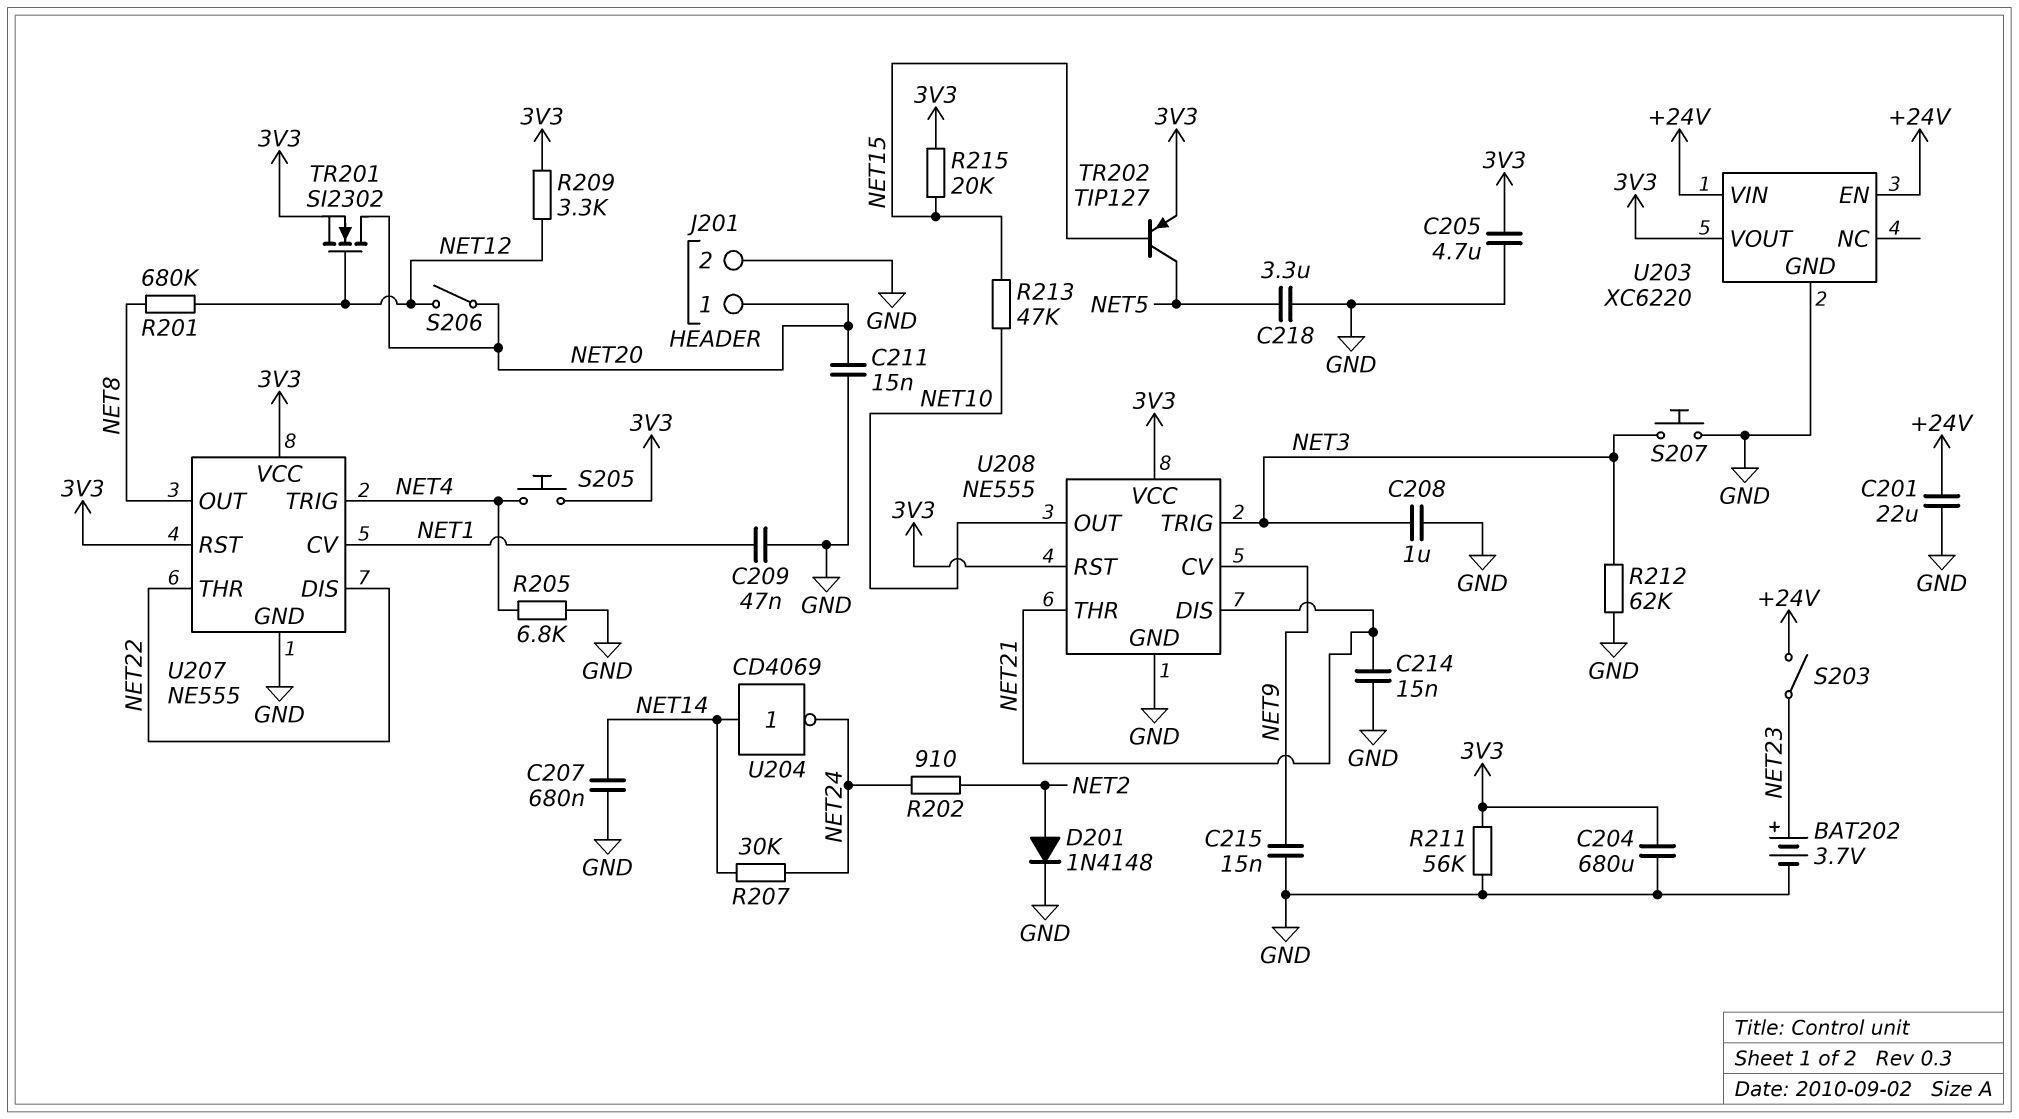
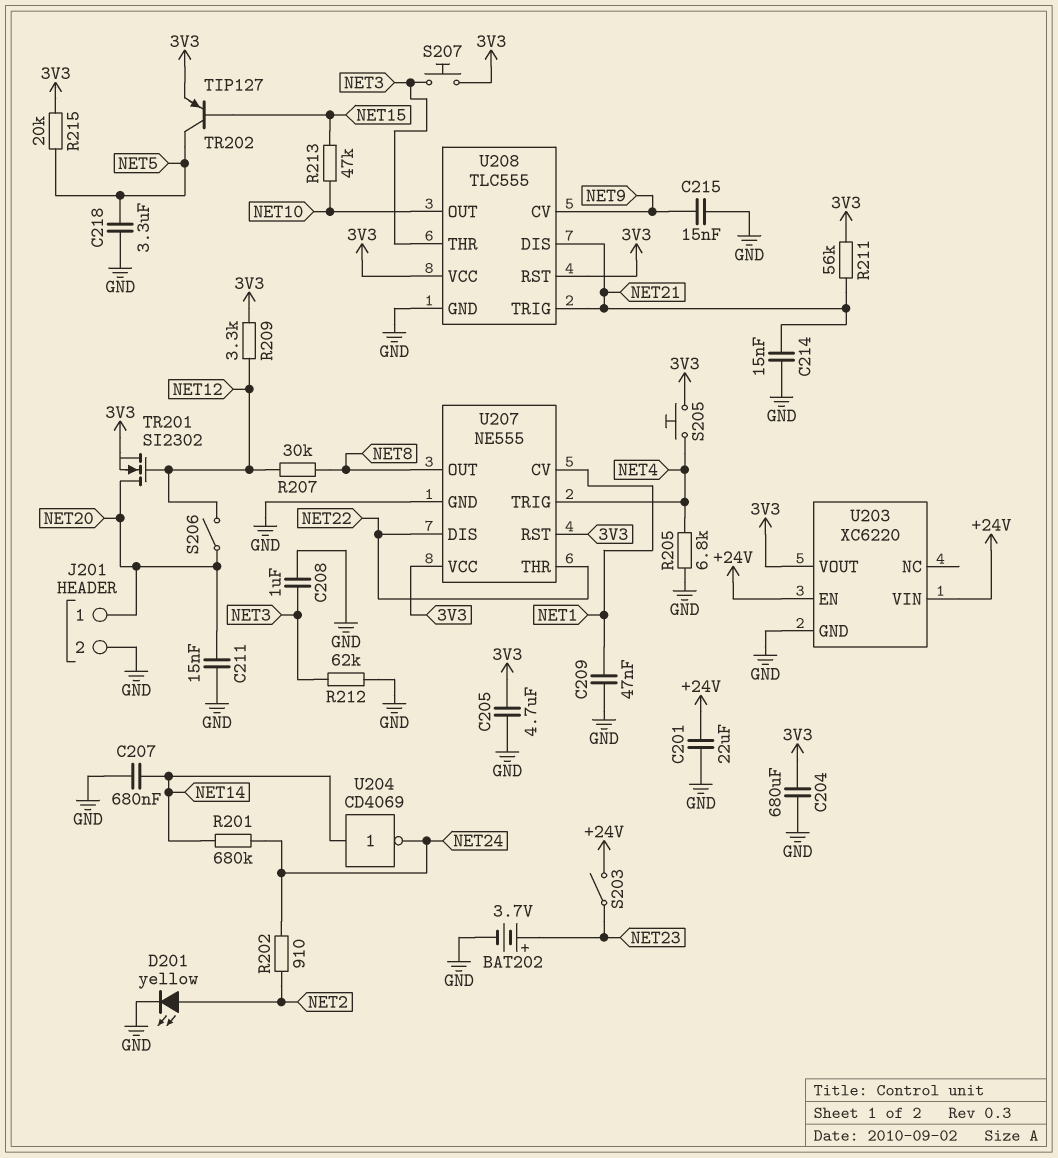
D201: diode 1N4148 (A NET2, K GND) -> LED yellow (A NET2, K GND)
R201: 680k (NET8, NET12) -> 680k (NET14, NET24)
R207: 30k (NET14, NET24) -> 30k (NET8, NET12)
R211: 56k (3V3, GND) -> 56k (3V3, NET21)
R215: 20k (3V3, NET15) -> 20k (3V3, NET5)
S207: button (GND, NET3) -> button (3V3, NET3)
U208: NE555 -> TLC555
U208 pin THR: NET21 -> NET3
U208 pin TRIG: NET3 -> NET21

